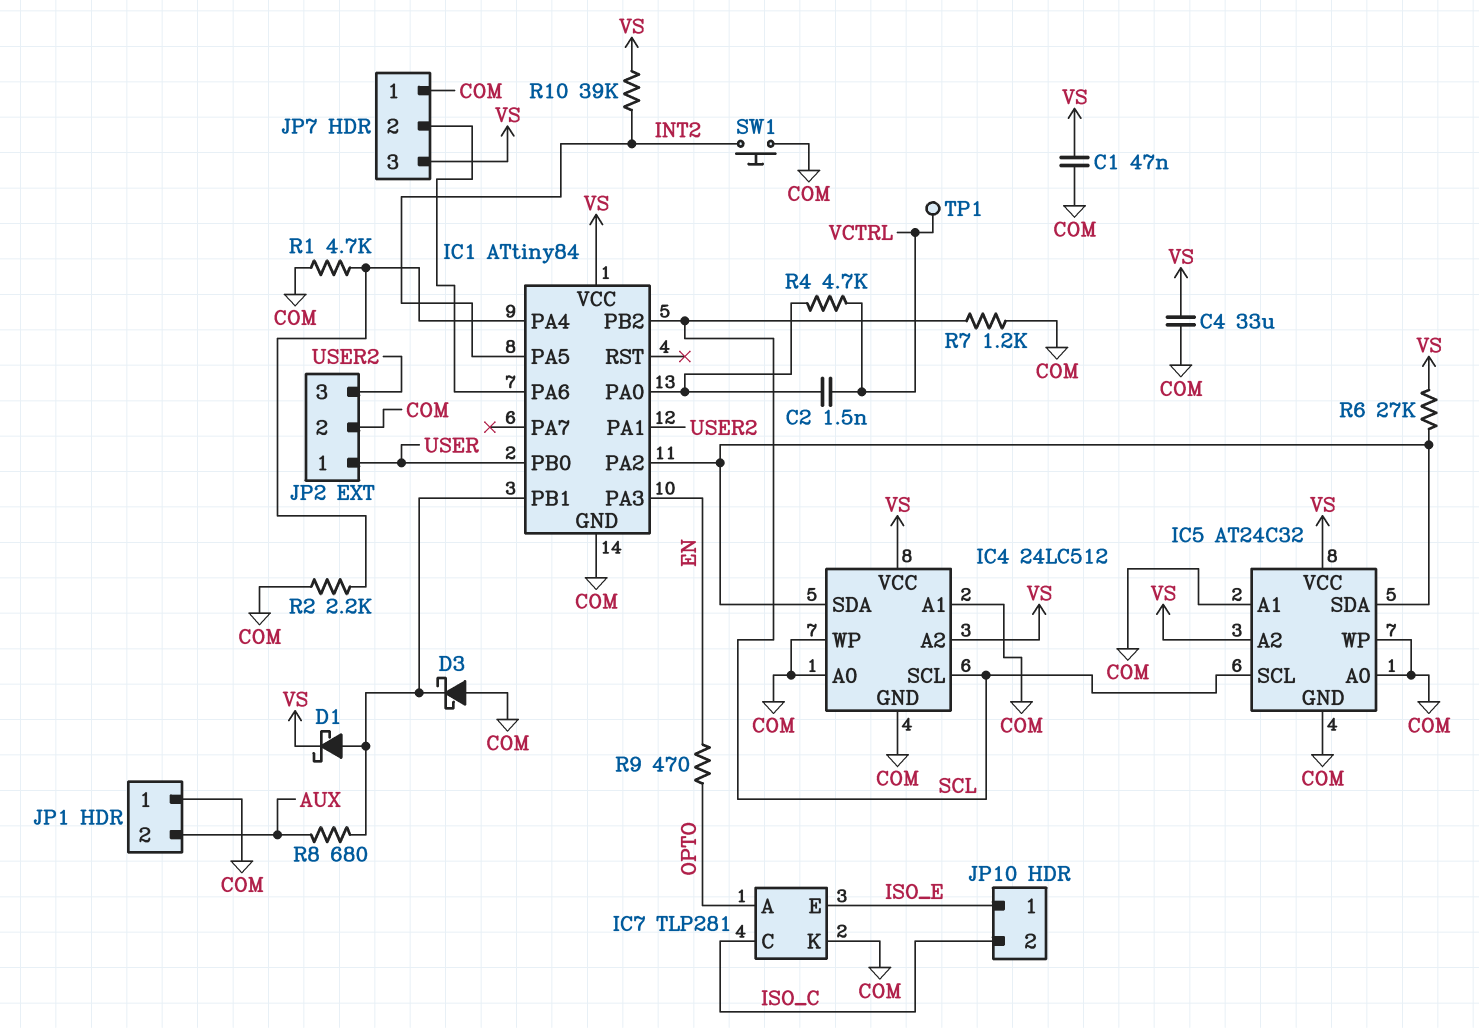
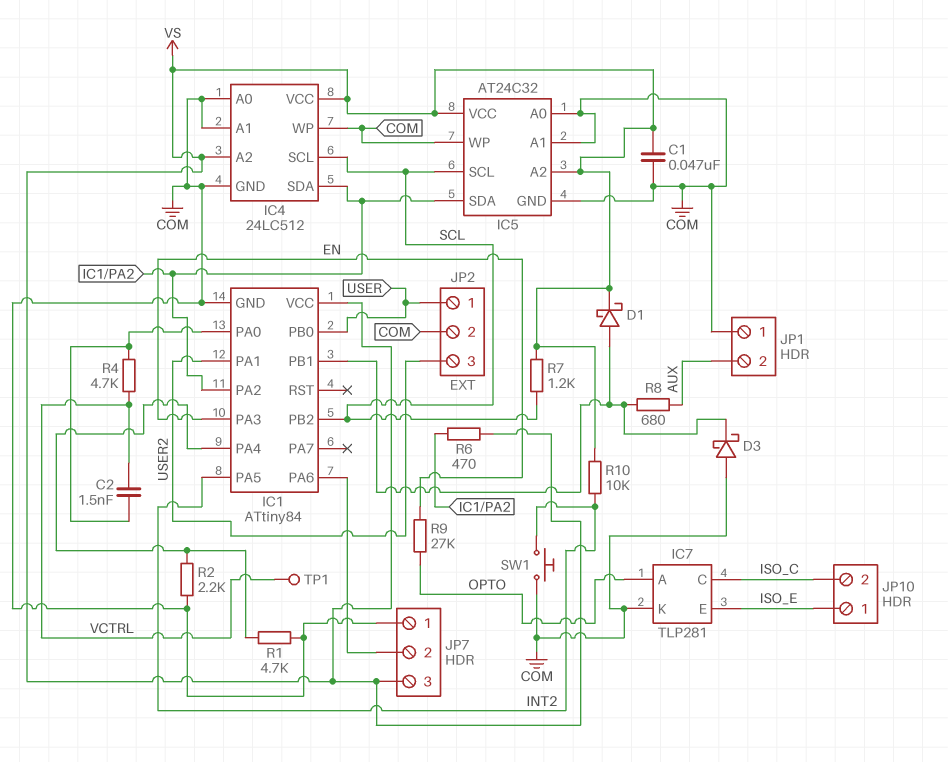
C4: 33uF (COM, VS) -> none
R6: 27k (IC1/PA2, VS) -> 470 (IC1/PA2, VS)
R7: 1.2k (COM, SCL) -> 1.2k (SCL, VS)
R9: 470 (EN, OPTO) -> 27k (EN, OPTO)
R10: 39k (INT2, VS) -> 10k (INT2, VS)

